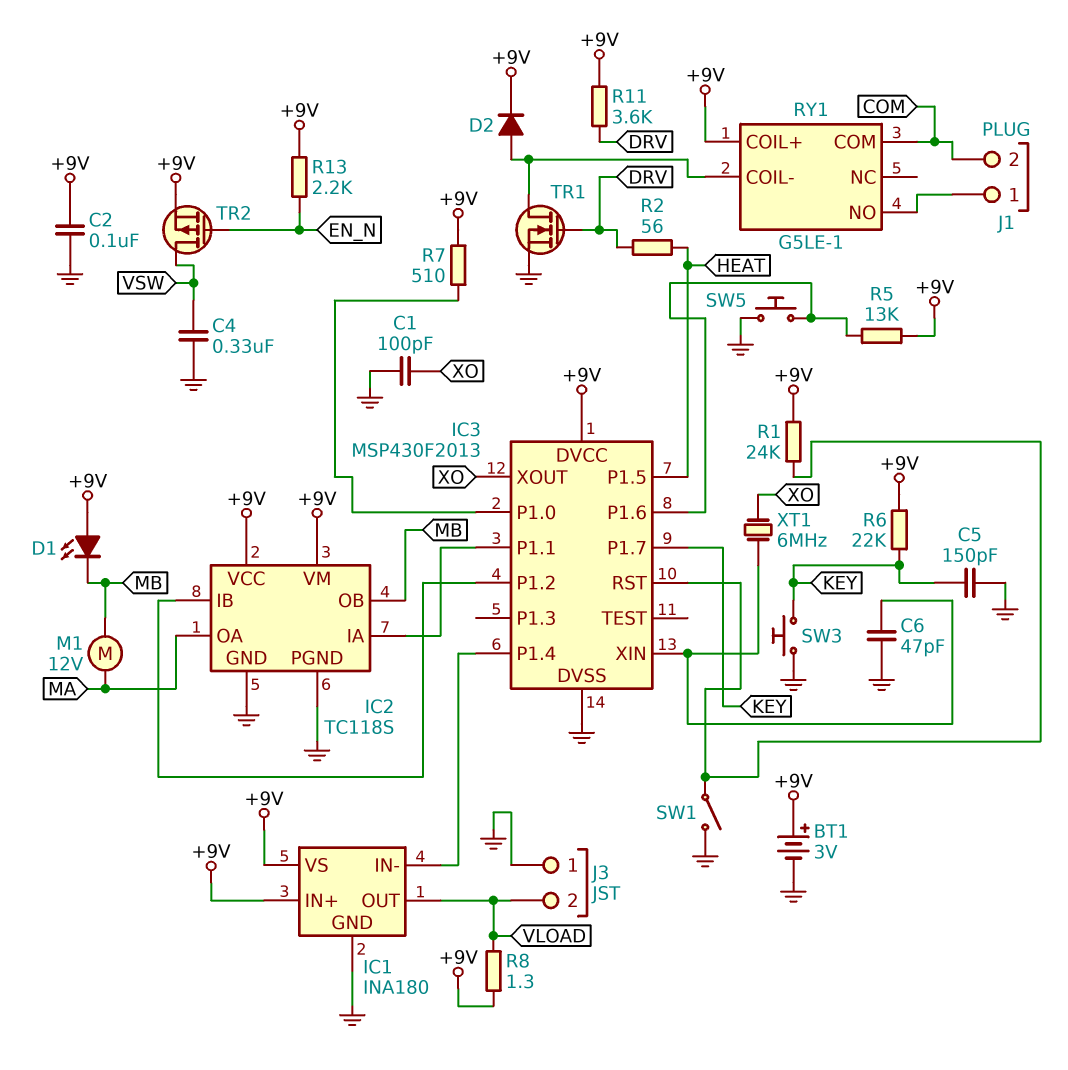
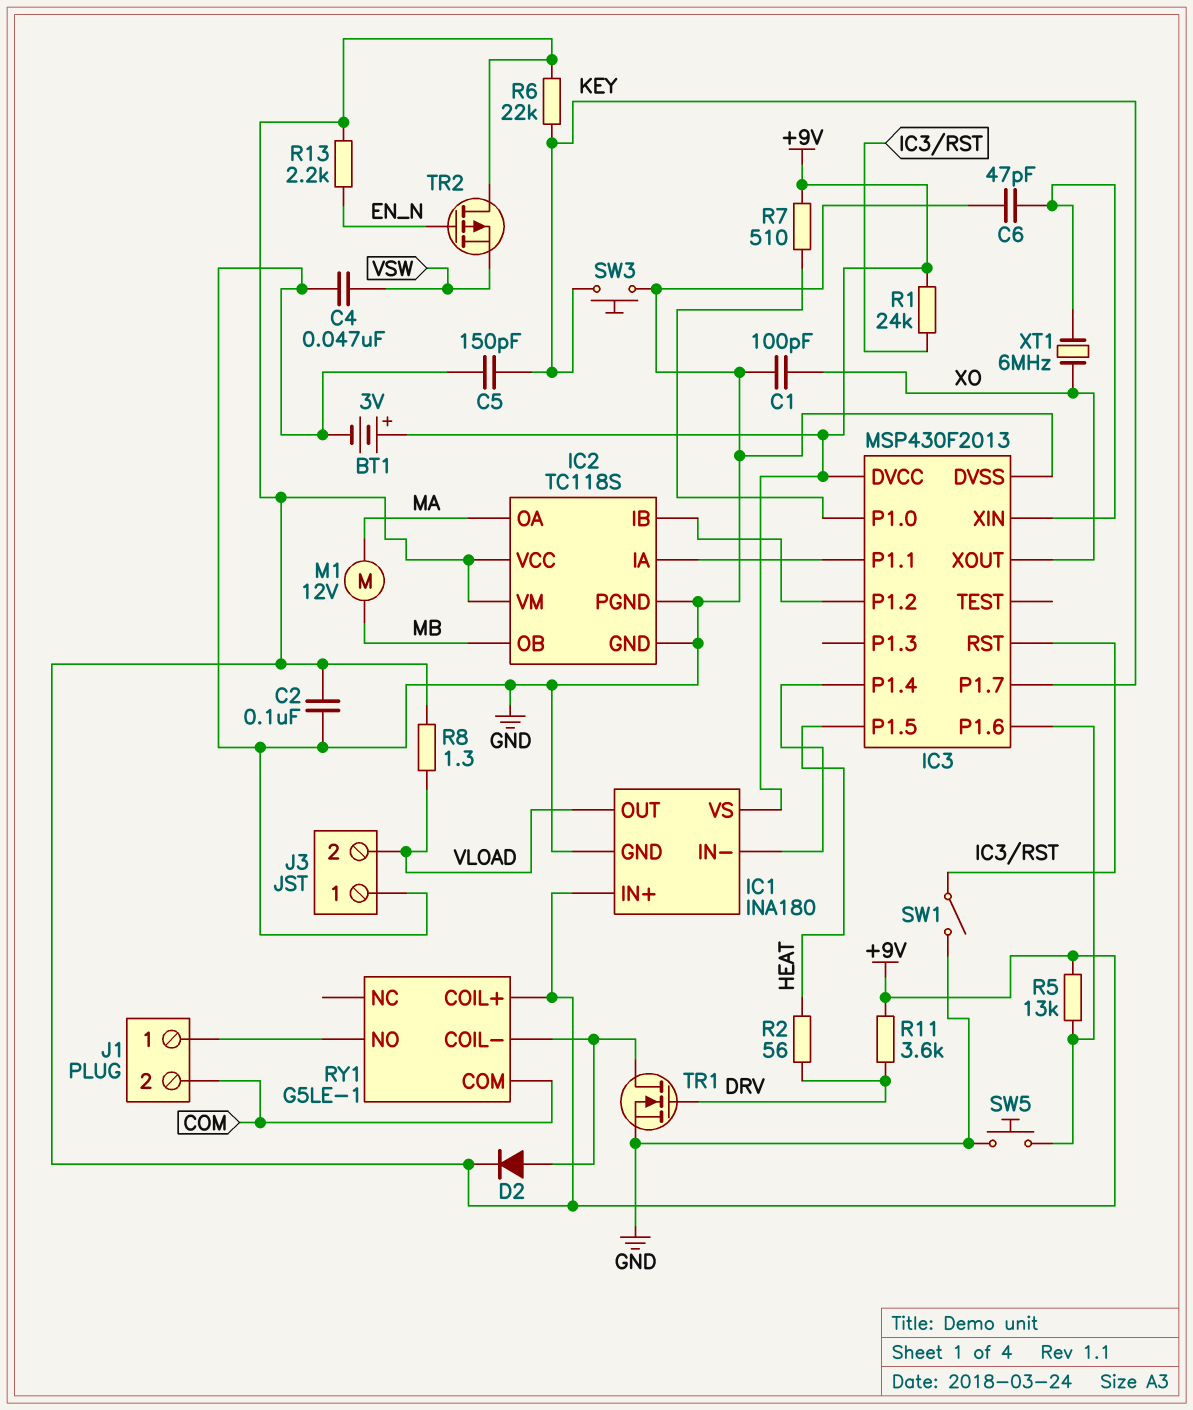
C4: 330nF (GND, VSW) -> 47nF (GND, VSW)
D1: LED (A +9V, K MB) -> none
TR2: PMOS (G EN_N, D VSW, S +9V) -> PMOS (G EN_N, D +9V, S VSW)

